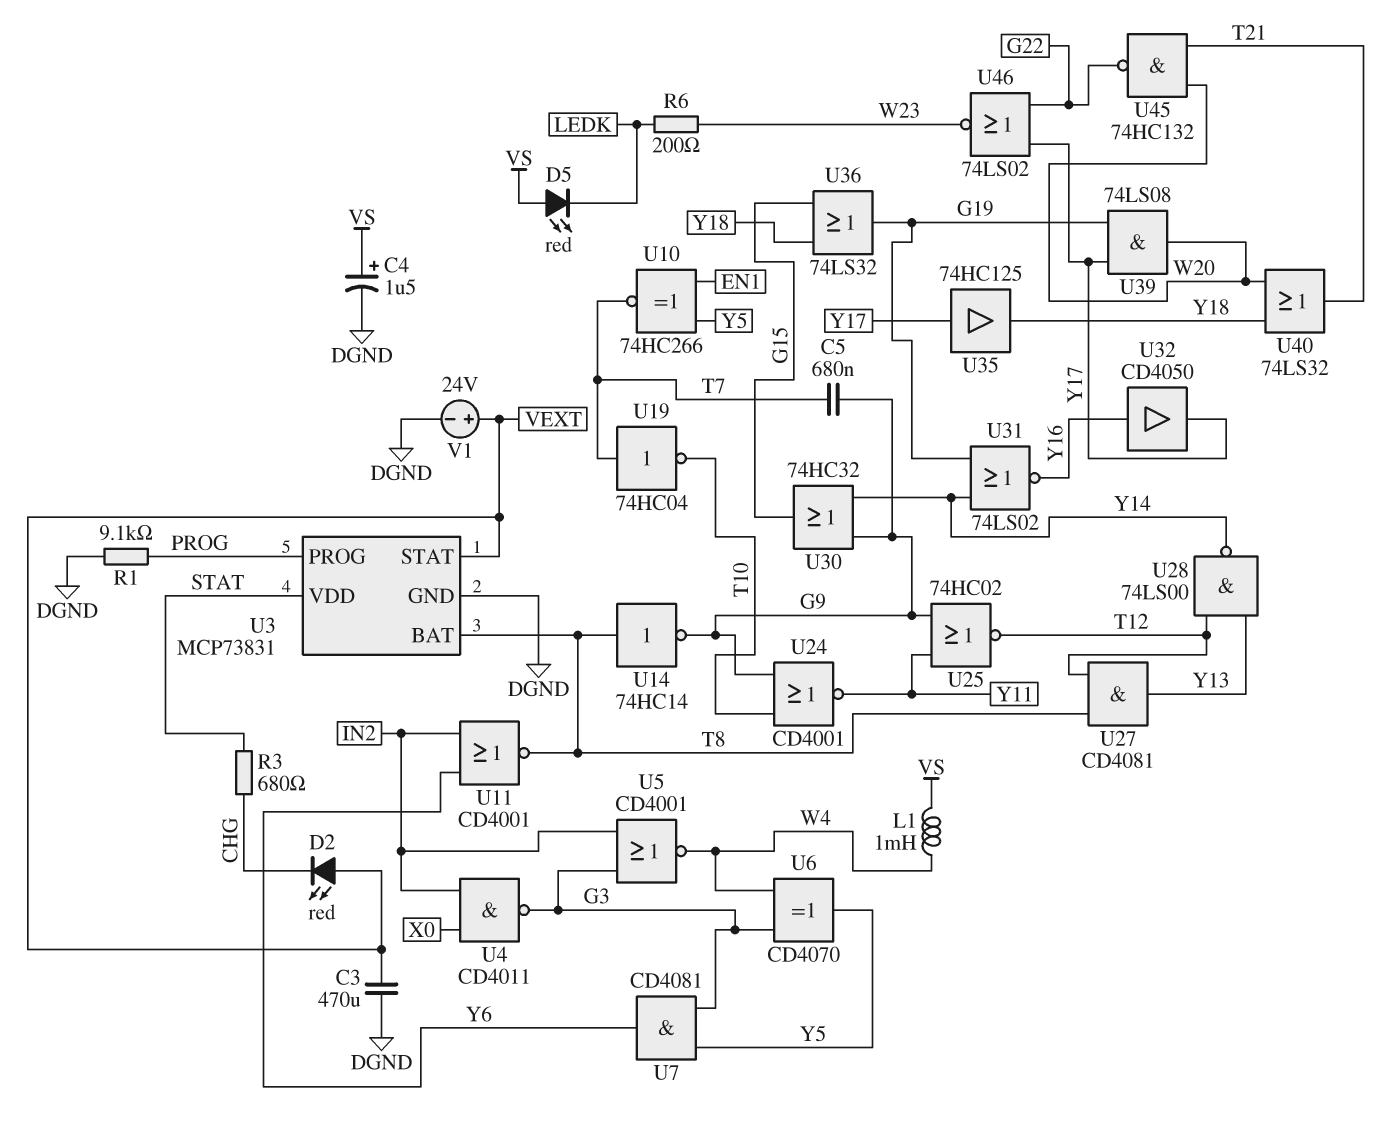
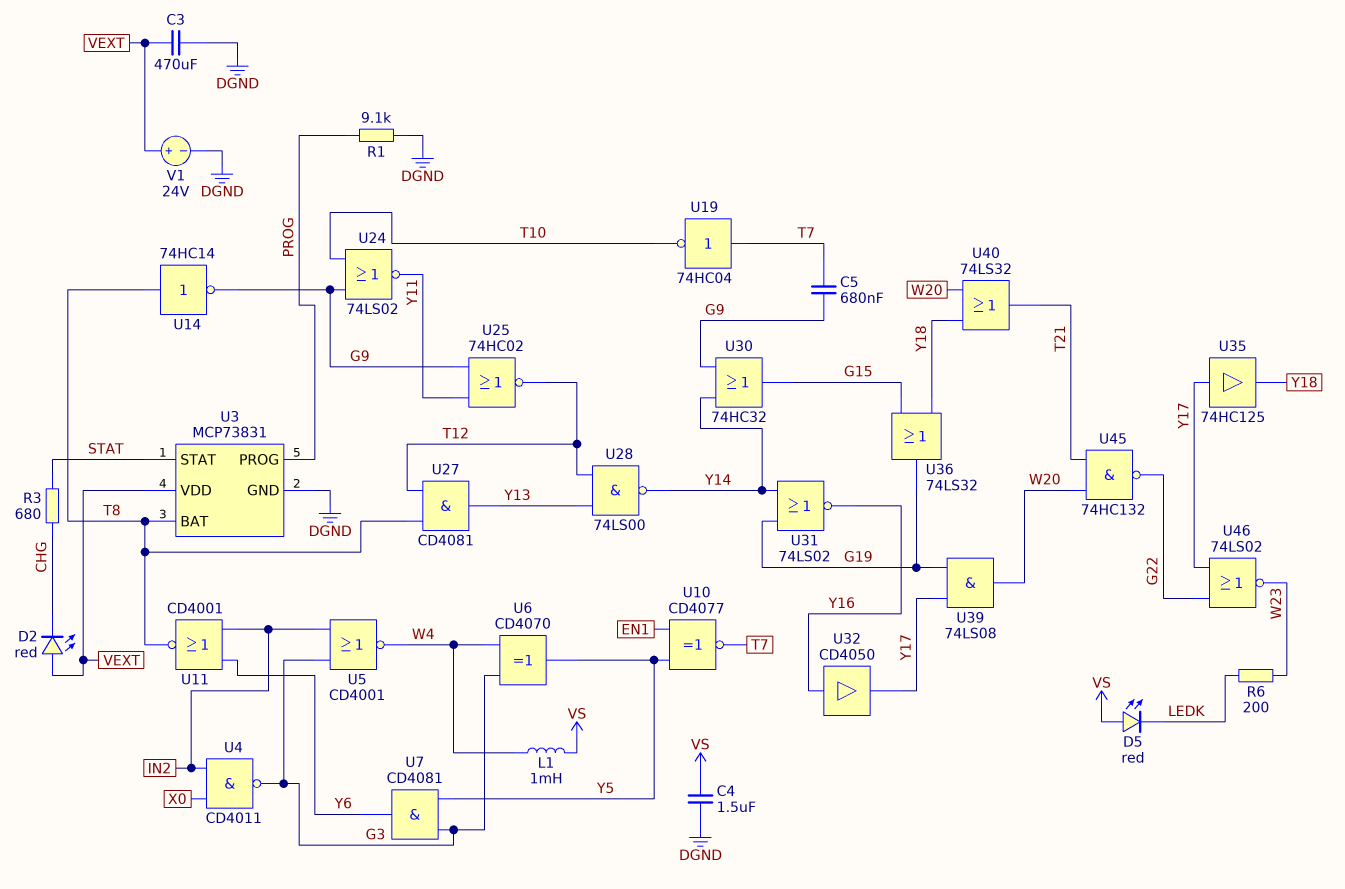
C4: 1.5uF (plus VS, minus DGND) -> 1.5uF (DGND, VS)
U3 pin STAT: VEXT -> STAT
U3 pin VDD: STAT -> VEXT
U10: XNOR 74HC266 (in EN1, in Y5, out T7) -> XNOR CD4077 (in EN1, in Y5, out T7)
U24: NOR CD4001 (in G9, in T10, out Y11) -> NOR 74LS02 (in G9, in T10, out Y11)

